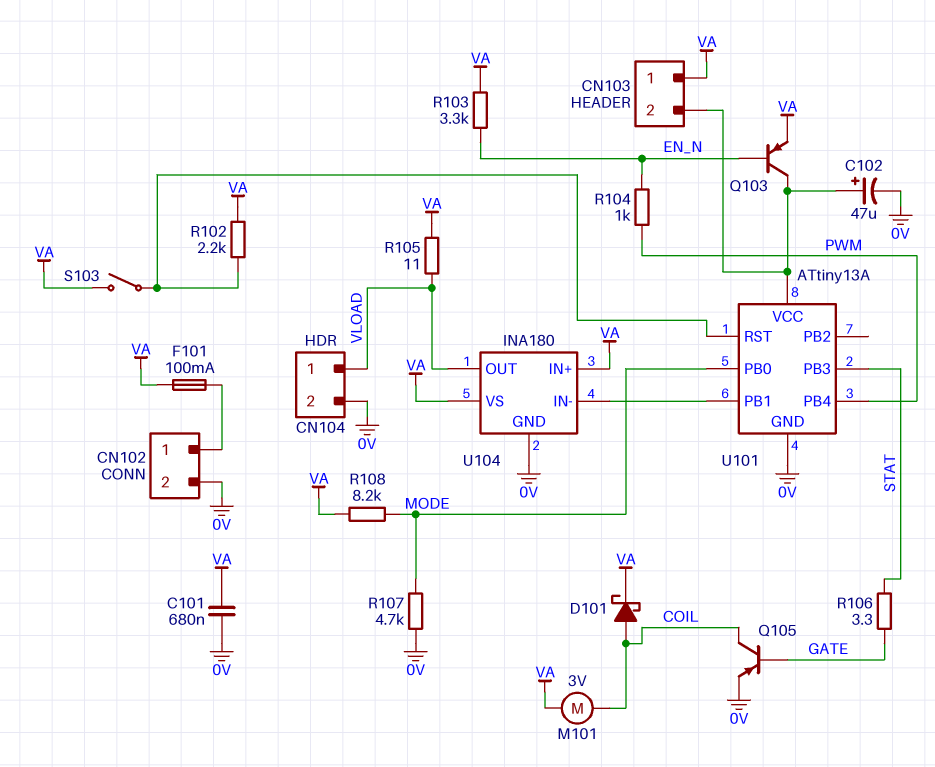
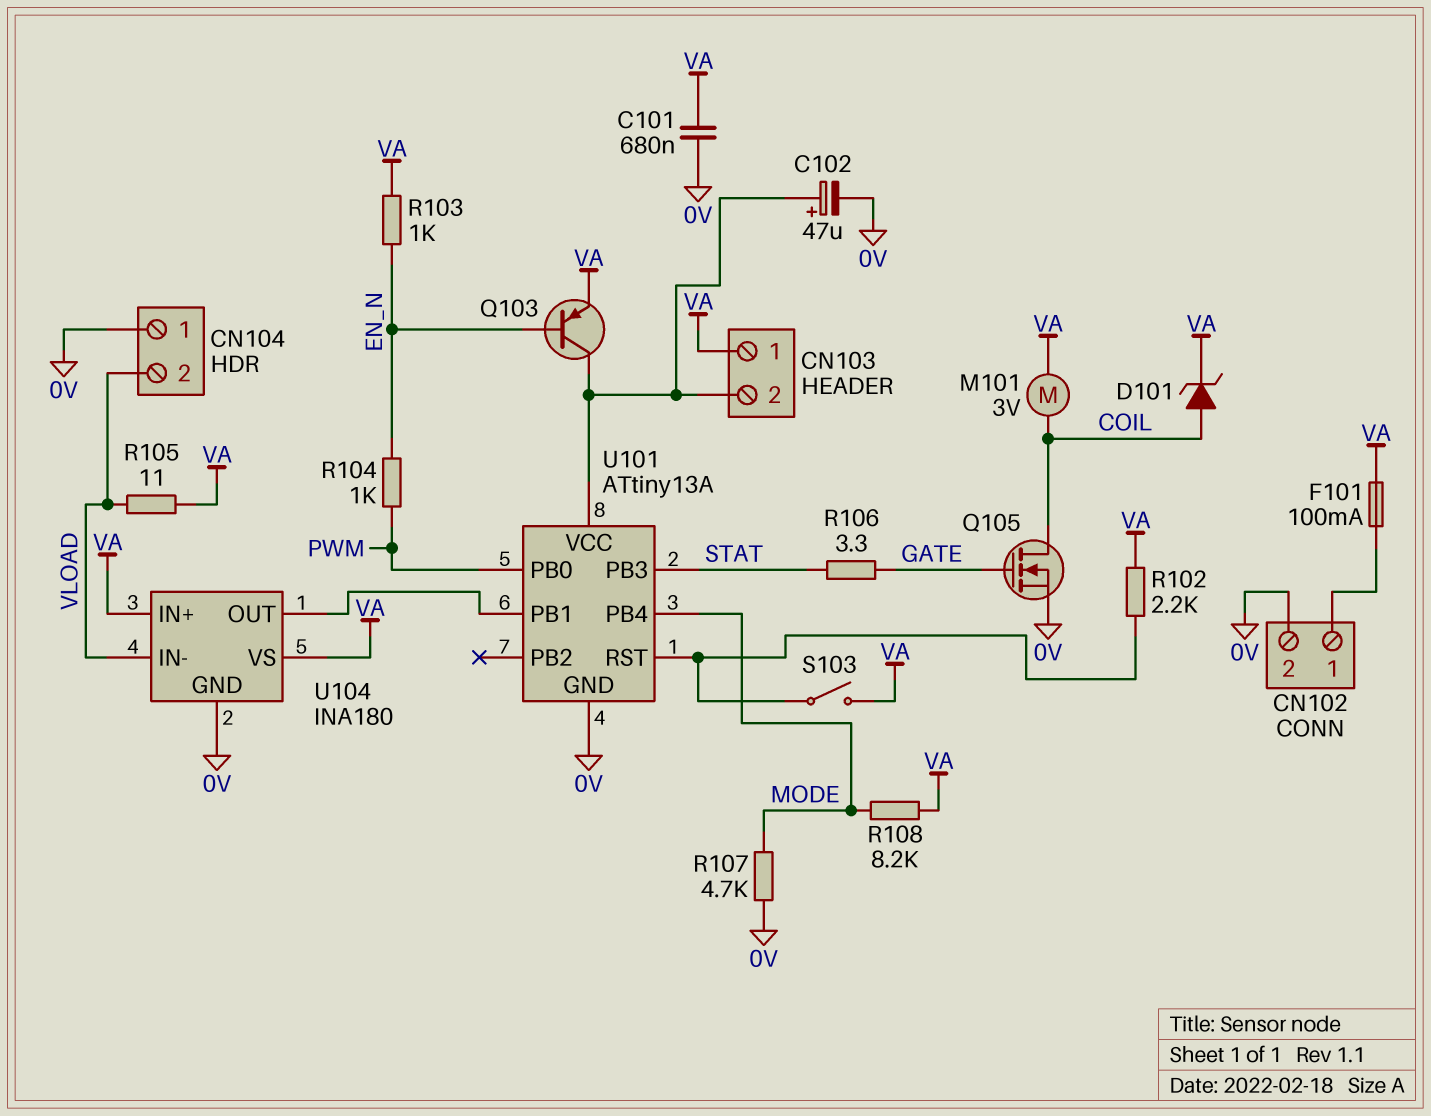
CN104 pin 1: VLOAD -> 0V
CN104 pin 2: 0V -> VLOAD
D101: schottky (A COIL, K VA) -> zener (A COIL, K VA)
Q105: PNP (B GATE, C COIL, E 0V) -> NMOS (G GATE, D COIL, S 0V)
R103: 3.3k (EN_N, VA) -> 1k (EN_N, VA)
U101 pin PB0: MODE -> PWM
U101 pin PB4: PWM -> MODE
U104 pin IN-: U101/PB1 -> VLOAD
U104 pin OUT: VLOAD -> U101/PB1

